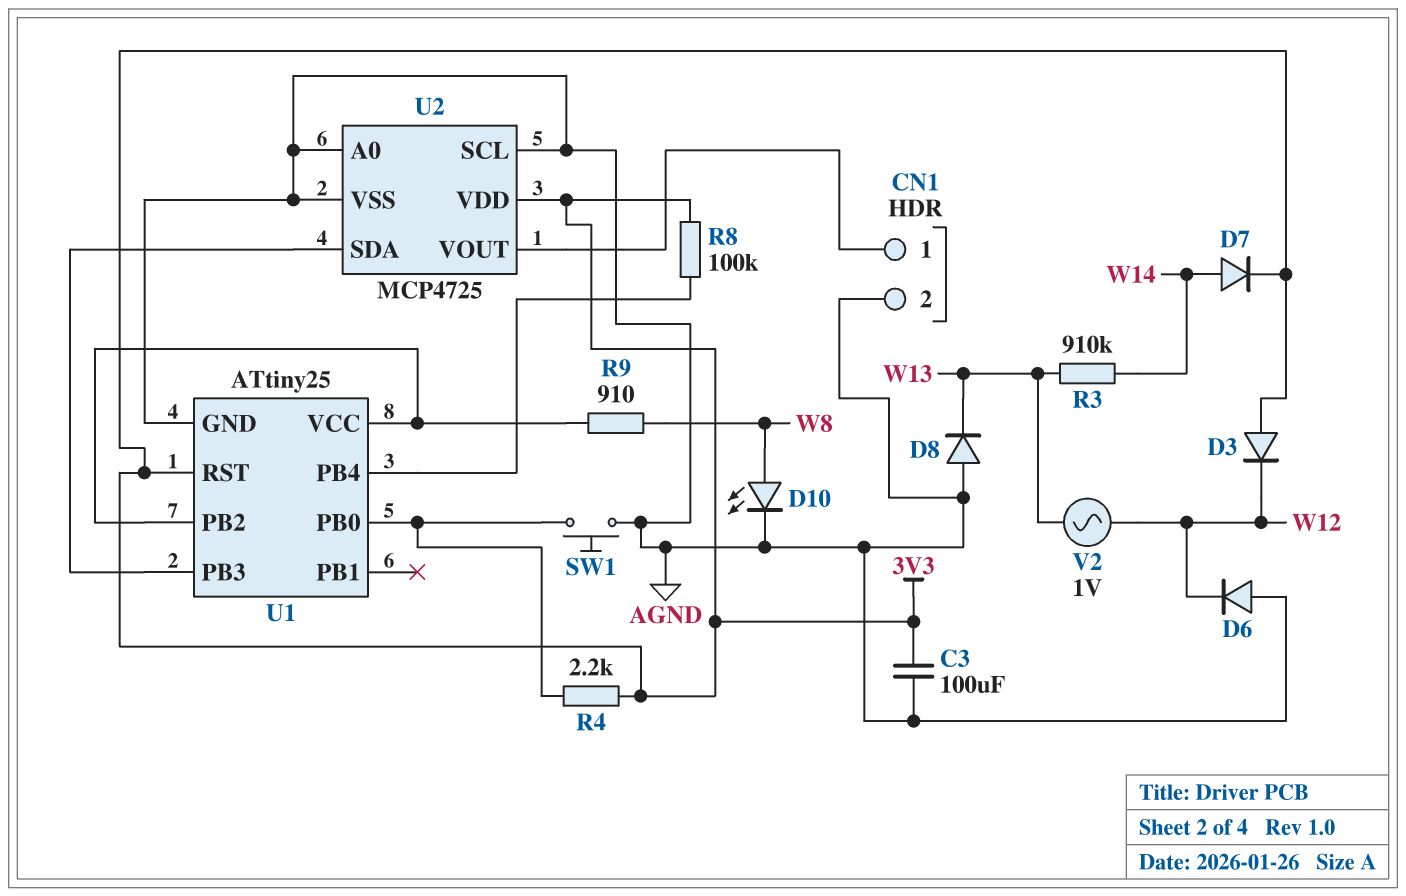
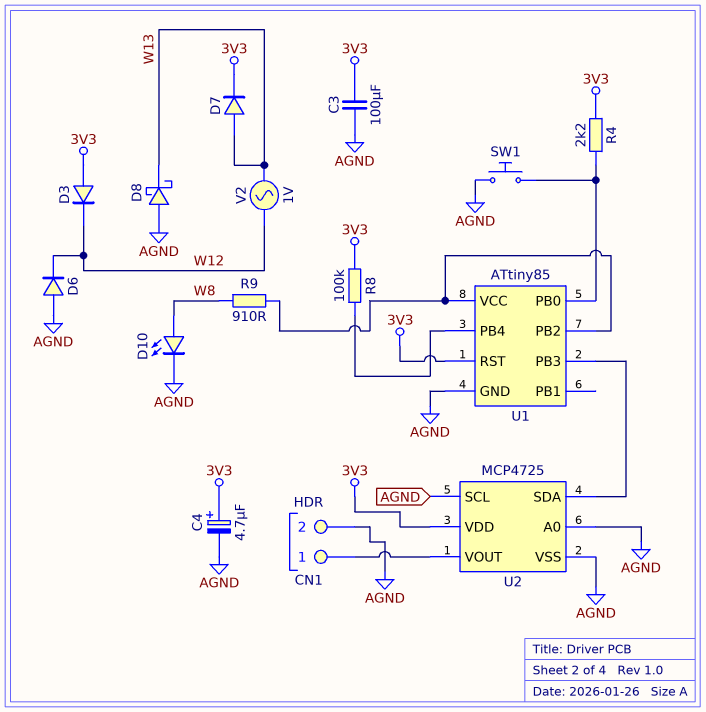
C4: none -> 4.7uF (plus 3V3, minus AGND)
D7: diode (A W14, K 3V3) -> diode (A W13, K 3V3)
D8: diode (A AGND, K W13) -> schottky (A AGND, K W13)
R3: 910k (W13, W14) -> none
U1: ATtiny25 -> ATtiny85

